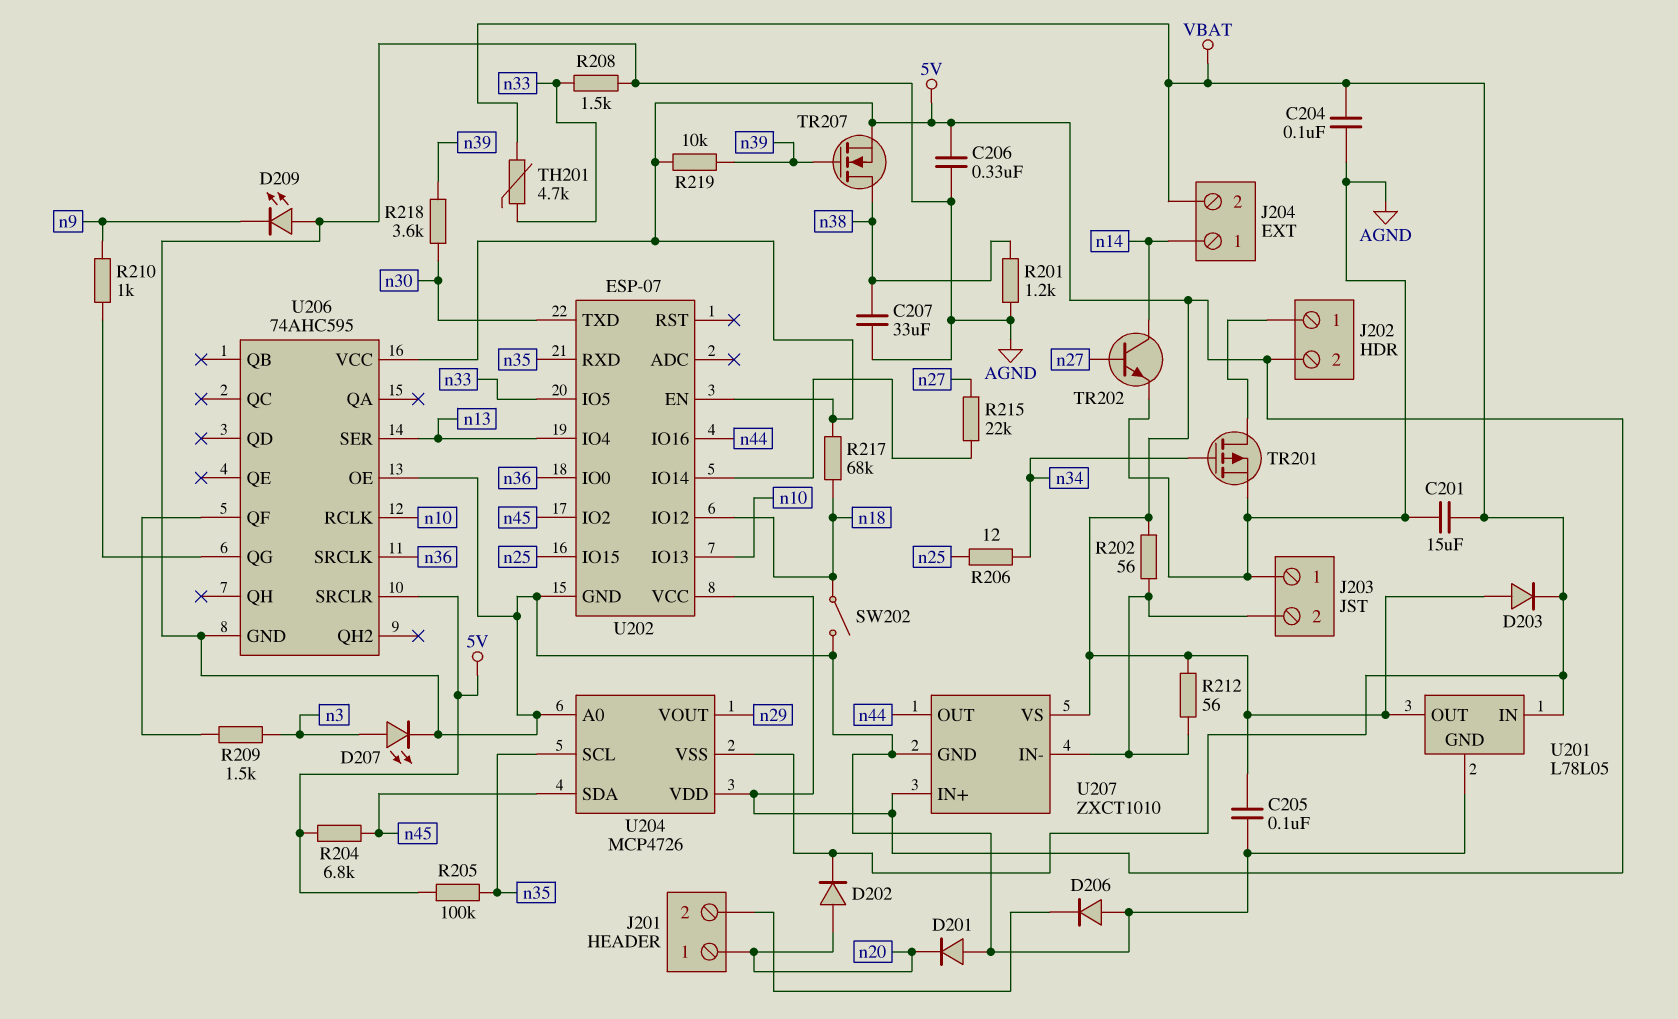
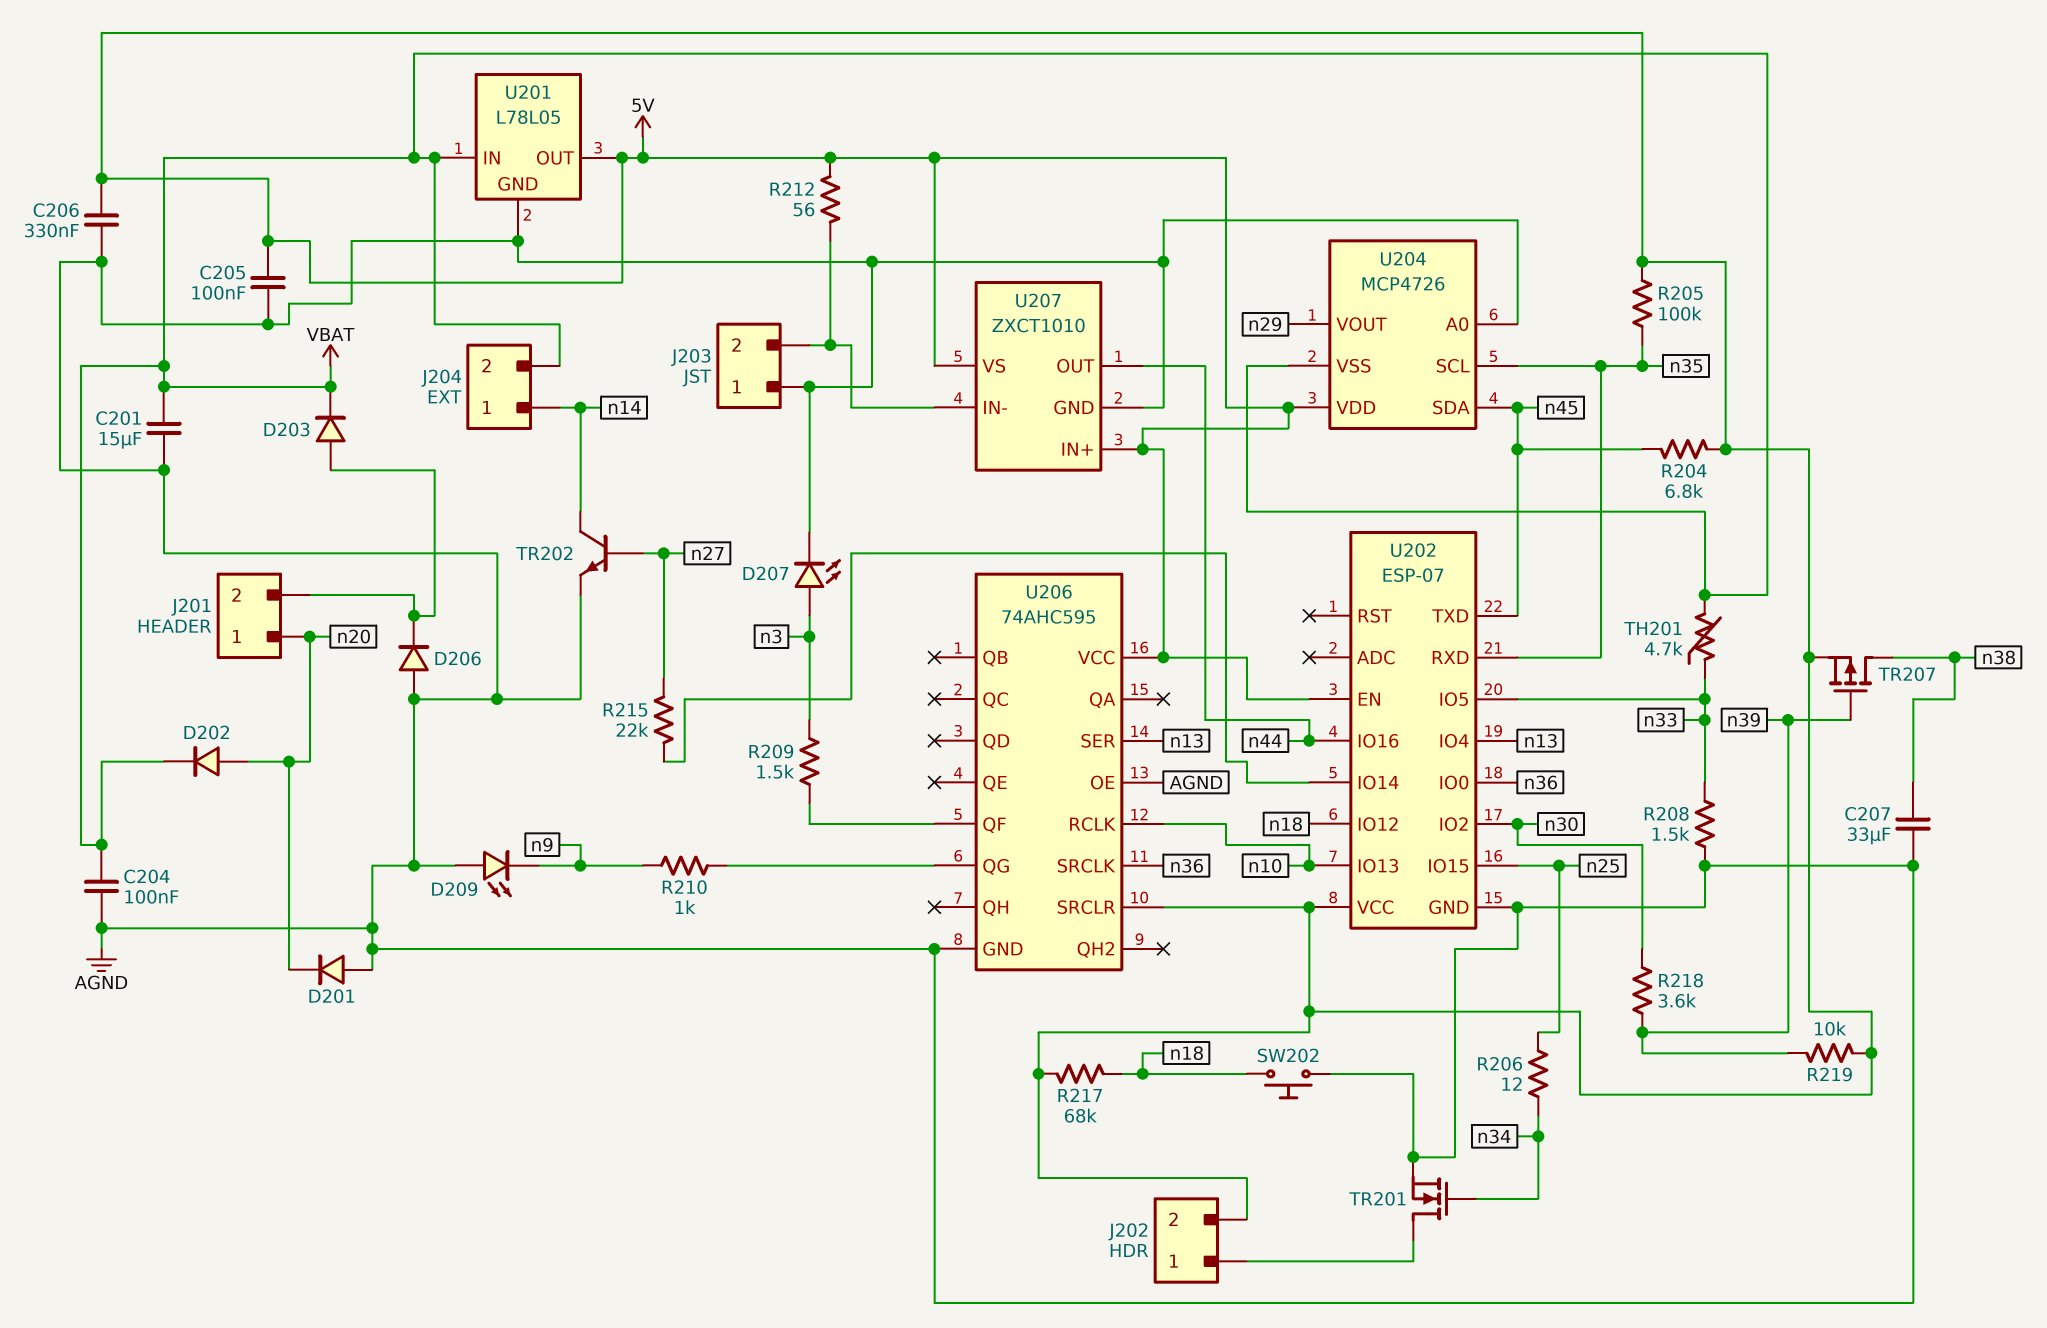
D203: diode (A 5V, K VBAT) -> diode (A J201/2, K VBAT)
R201: 1.2k (AGND, n38) -> none
R202: 56 (5V, J203/2) -> none
SW202: switch (AGND, n18) -> button (AGND, n18)
TR201: PMOS (G n34, D J202/1, S AGND) -> NMOS (G n34, D J202/1, S AGND)
TR207: NMOS (G n39, D n38, S 5V) -> PMOS (G n39, D n38, S 5V)
U202 pin IO2: n45 -> n30
U202 pin TXD: n30 -> n45

